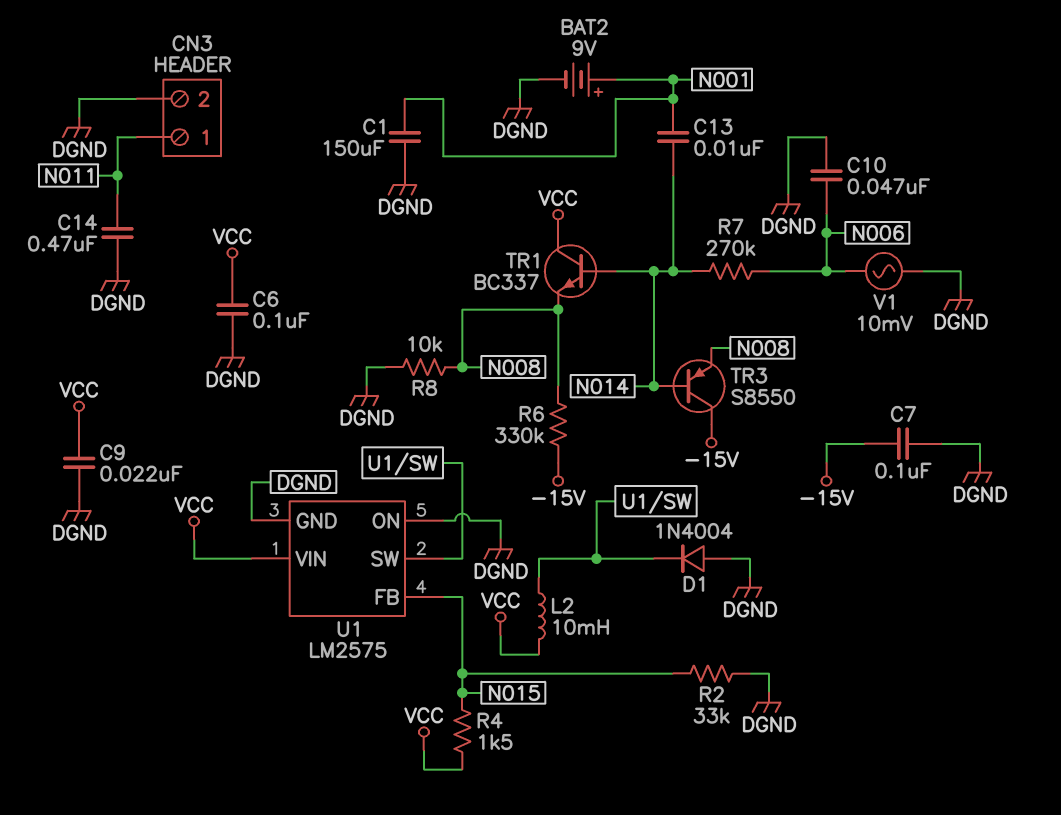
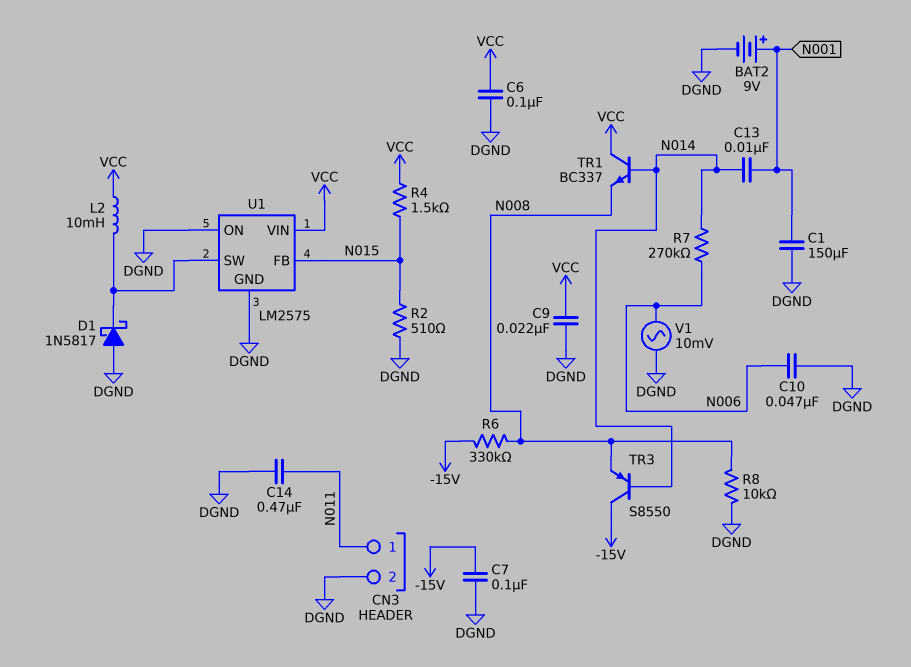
D1: diode 1N4004 (A DGND, K U1/SW) -> schottky 1N5817 (A DGND, K U1/SW)
R2: 33k (DGND, N015) -> 510 (DGND, N015)

